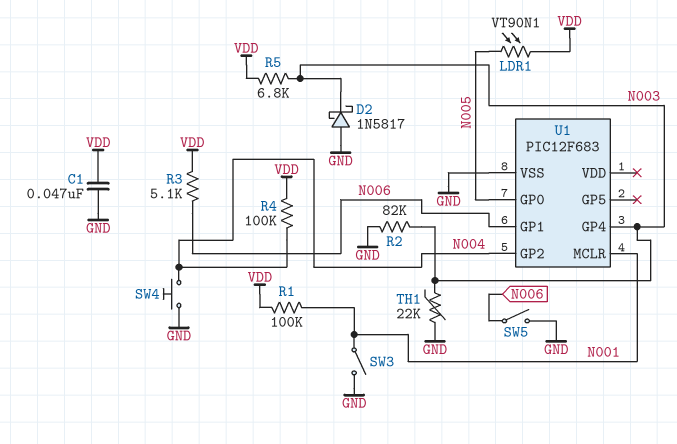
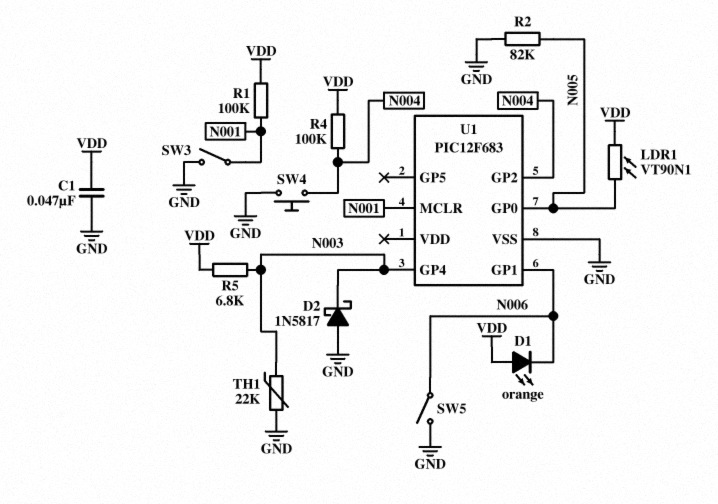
D1: none -> LED orange (A VDD, K N006)
R2: 82k (GND, N003) -> 82k (GND, N005)
R3: 5.1k (N006, VDD) -> none

